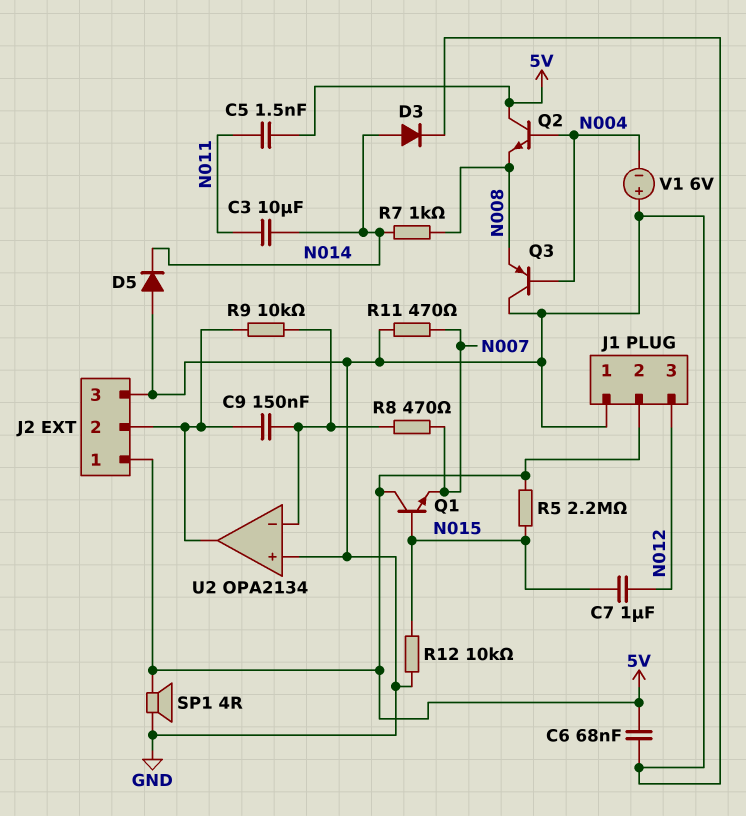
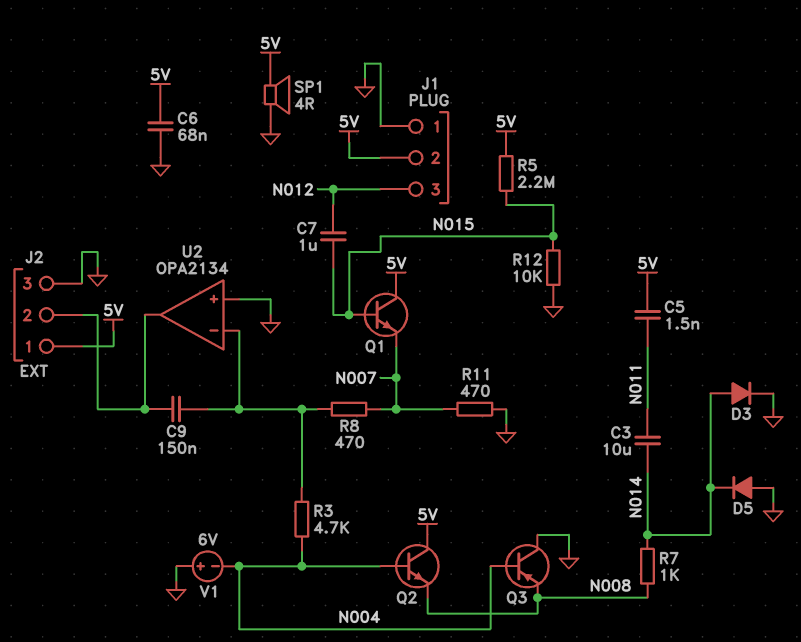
R3: none -> 4.7k (N004, U2/in-)
R9: 10k (J2/2, U2/in-) -> none

